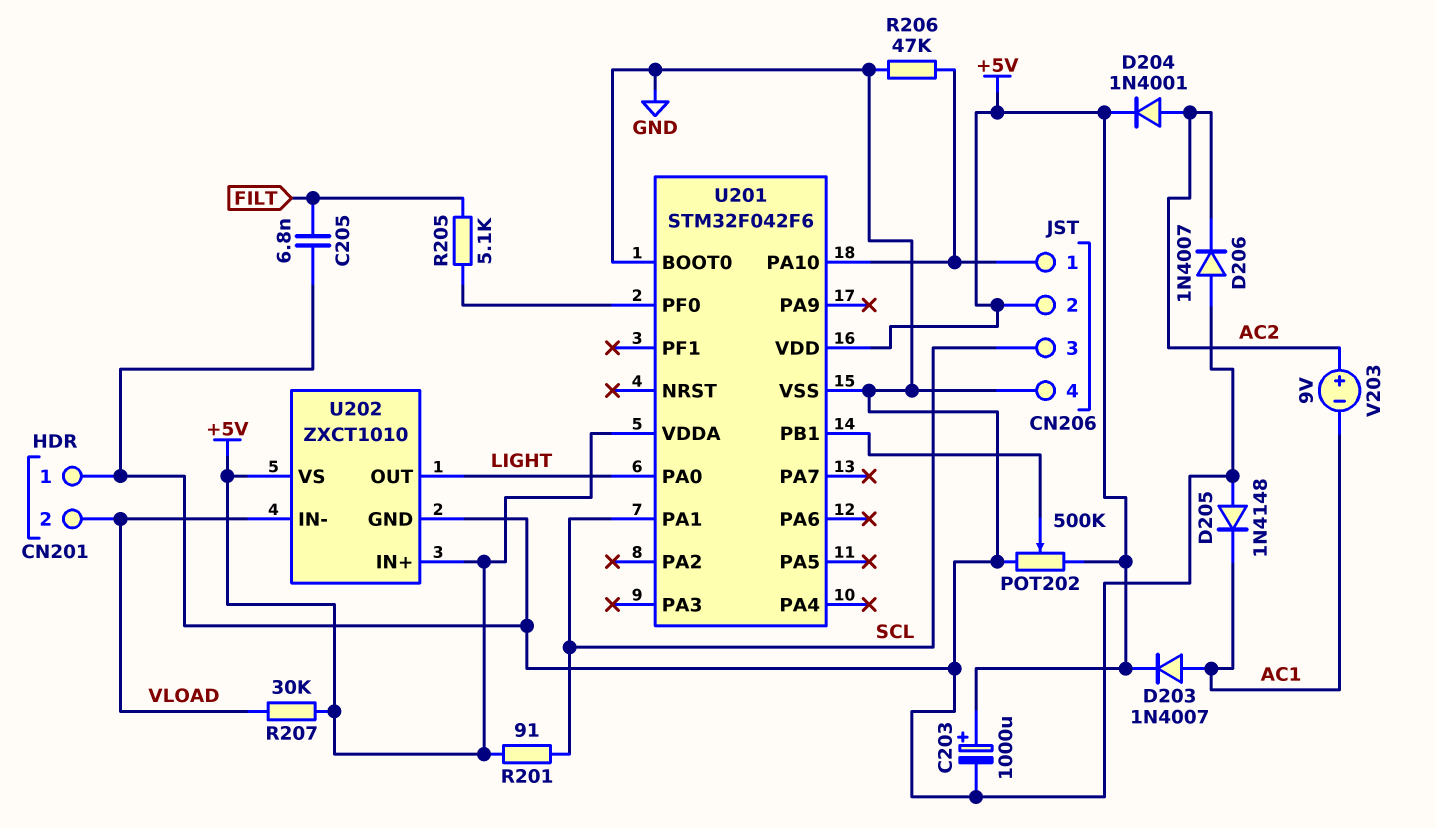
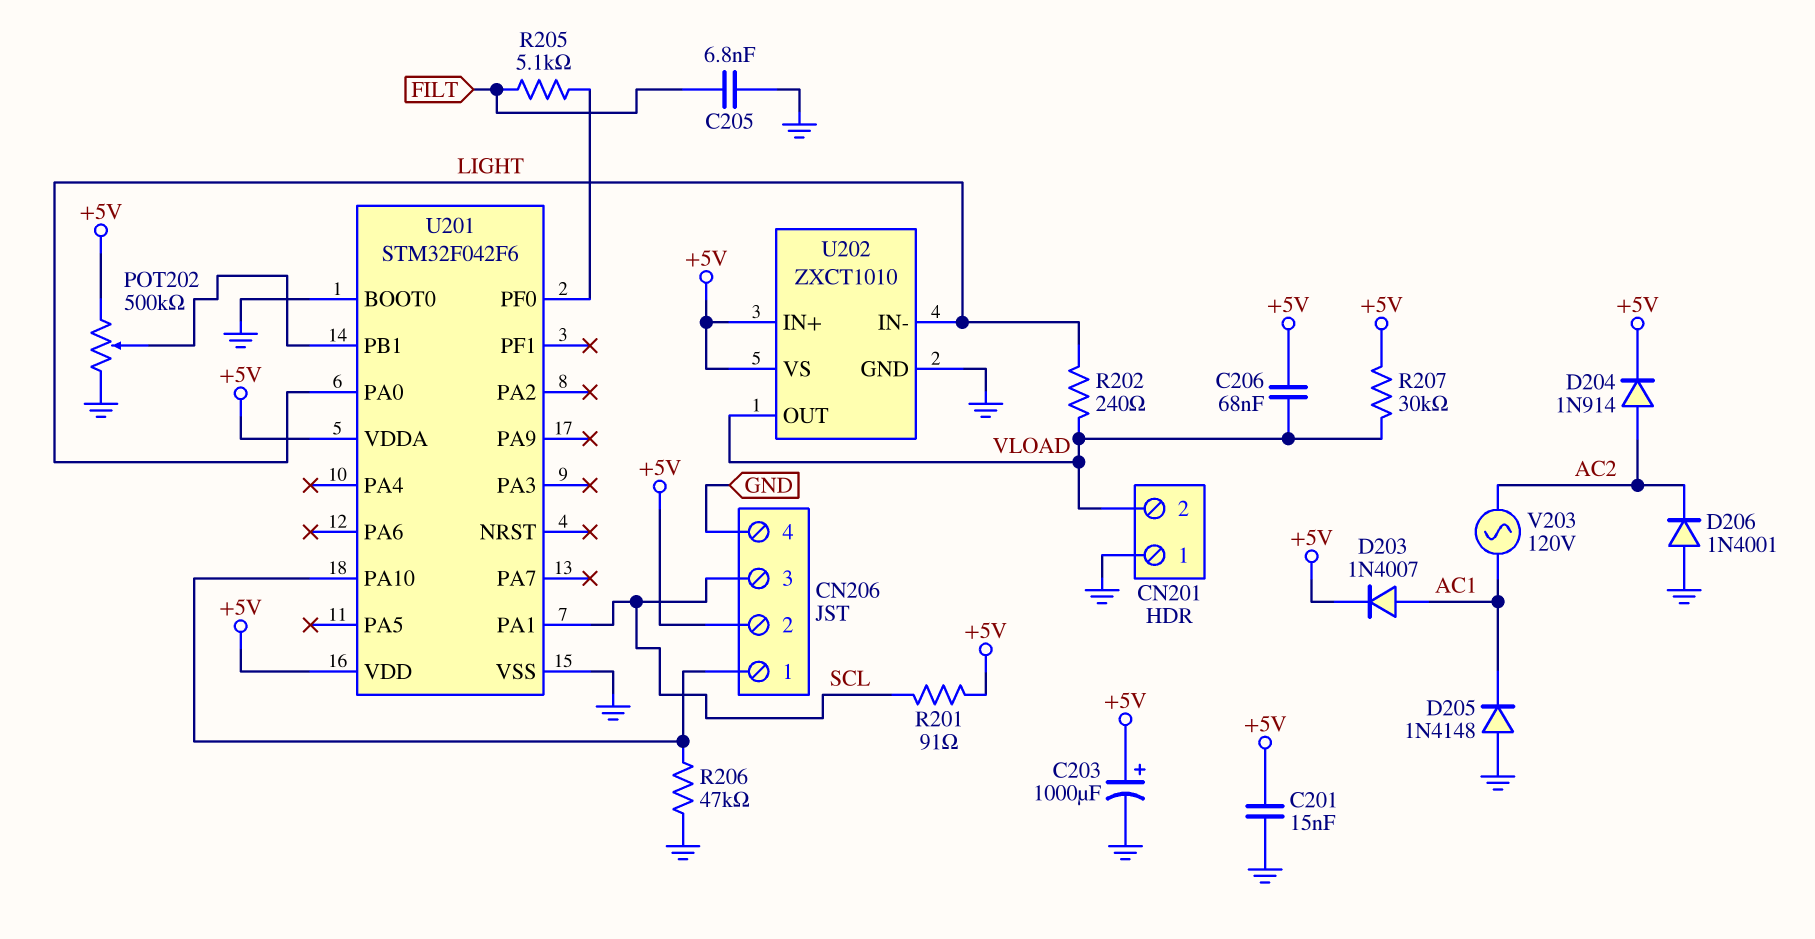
C201: none -> 15nF (+5V, GND)
C206: none -> 68nF (+5V, VLOAD)
D204: diode 1N4001 (A AC2, K +5V) -> diode 1N914 (A AC2, K +5V)
D206: diode 1N4007 (A GND, K AC2) -> diode 1N4001 (A GND, K AC2)
R202: none -> 240 (LIGHT, VLOAD)
U202 pin IN-: VLOAD -> LIGHT
U202 pin OUT: LIGHT -> VLOAD
V203: 9V (plus AC2, minus AC1) -> AC 120V (AC1, AC2)

